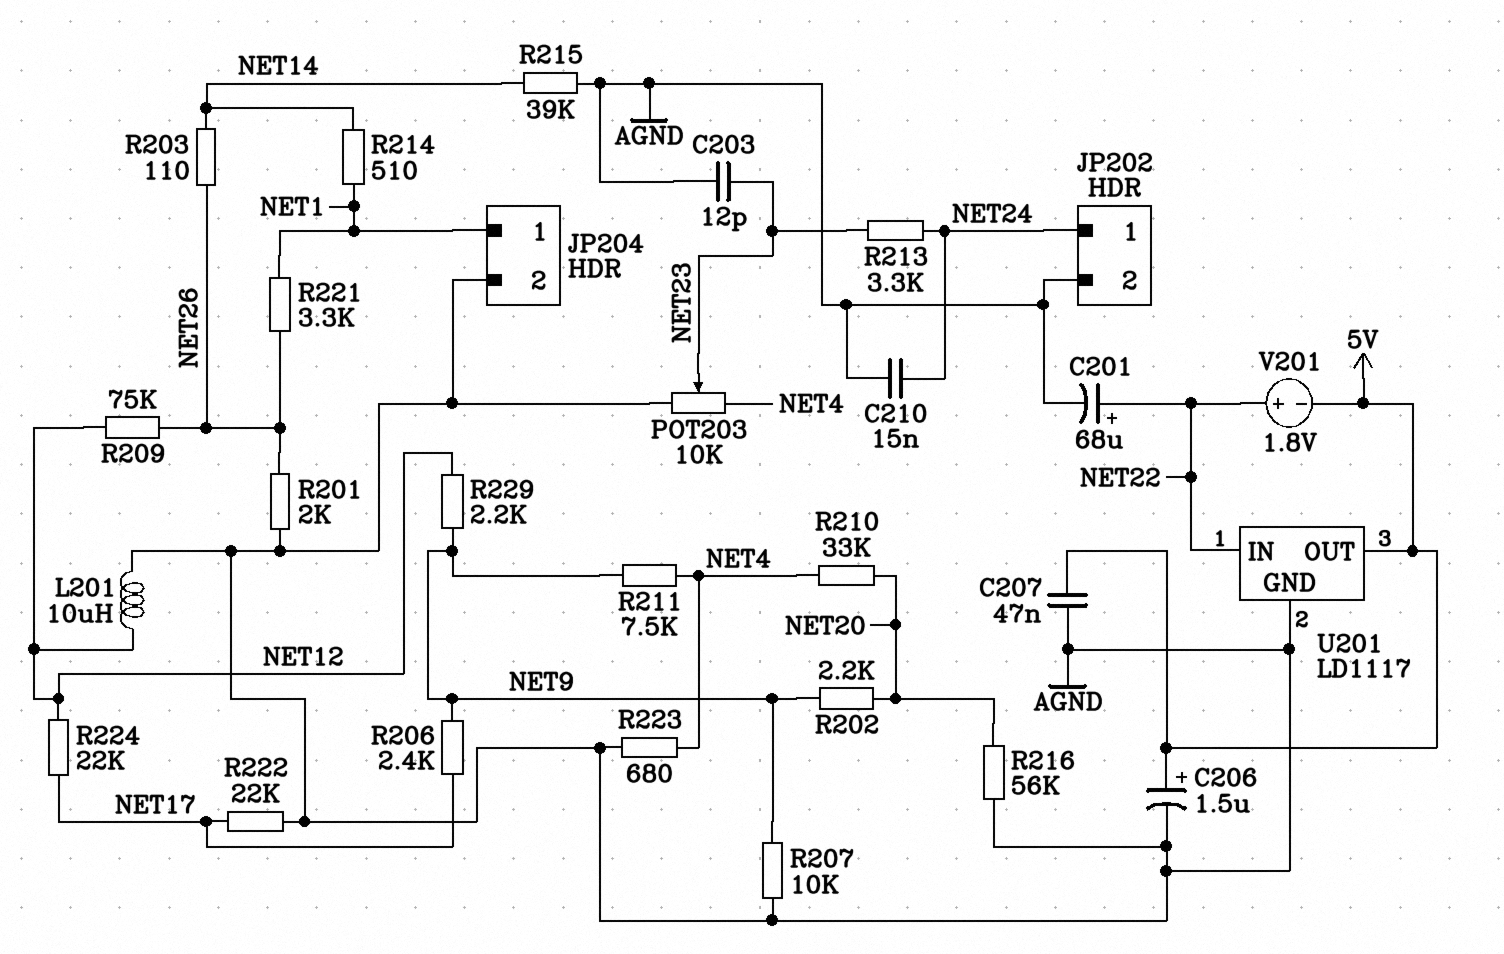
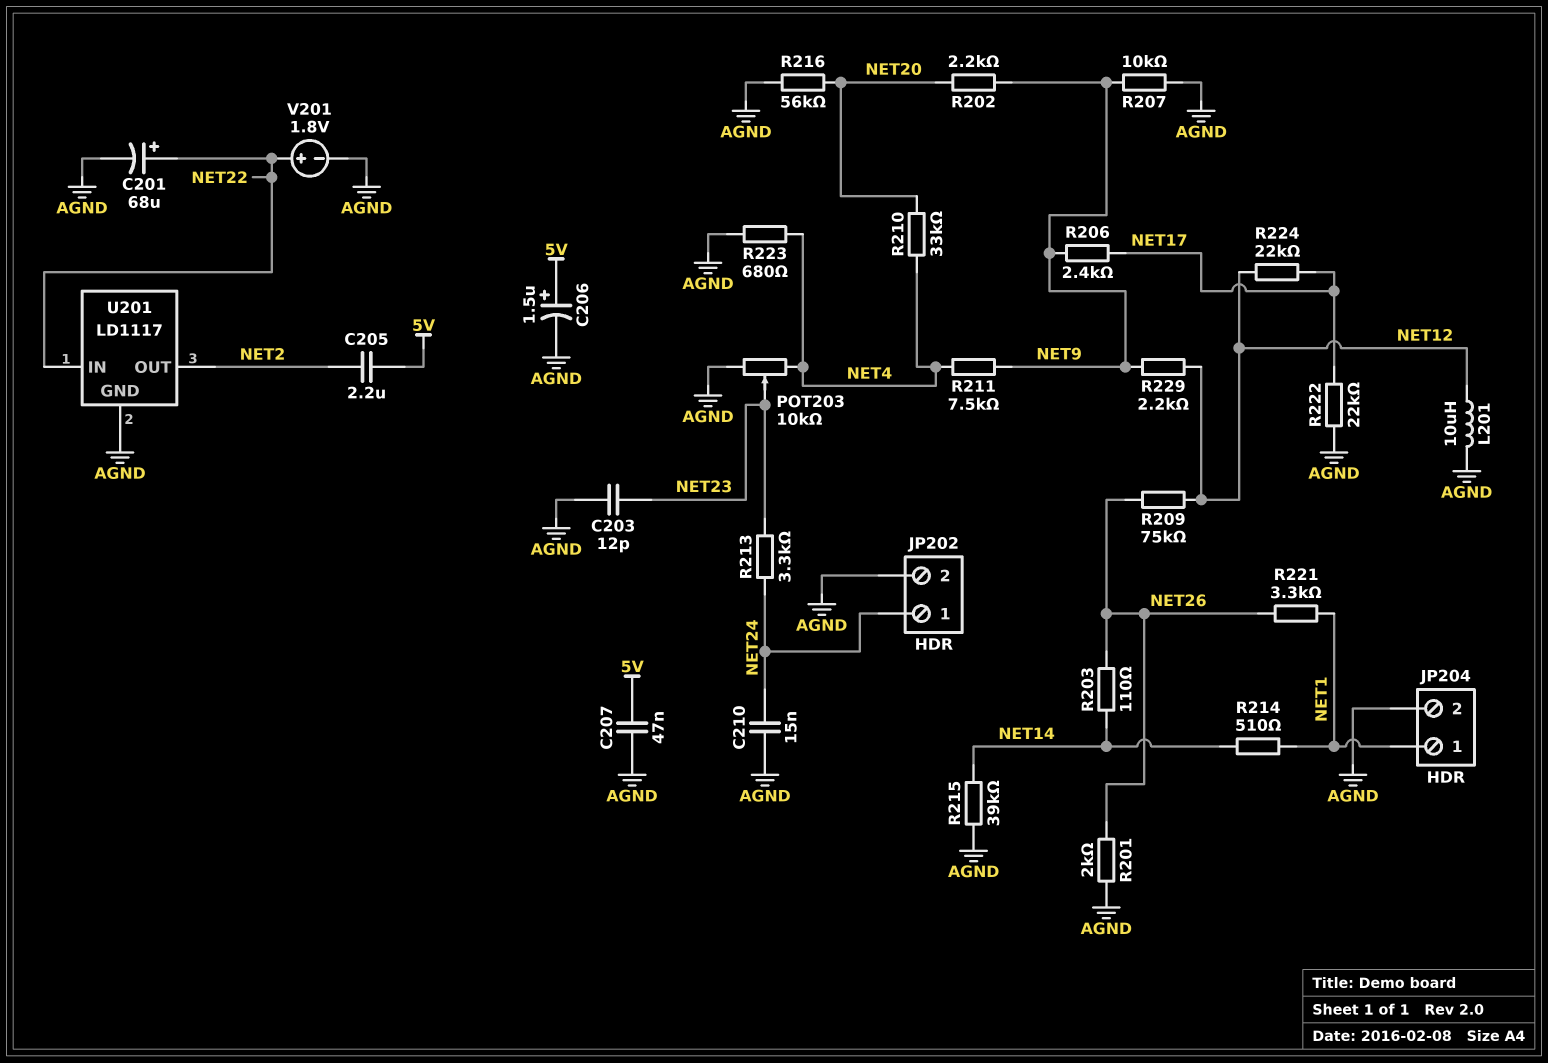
C205: none -> 2.2uF (5V, NET2)
U201 pin OUT: 5V -> NET2
V201: 1.8V (plus NET22, minus 5V) -> 1.8V (plus NET22, minus AGND)

